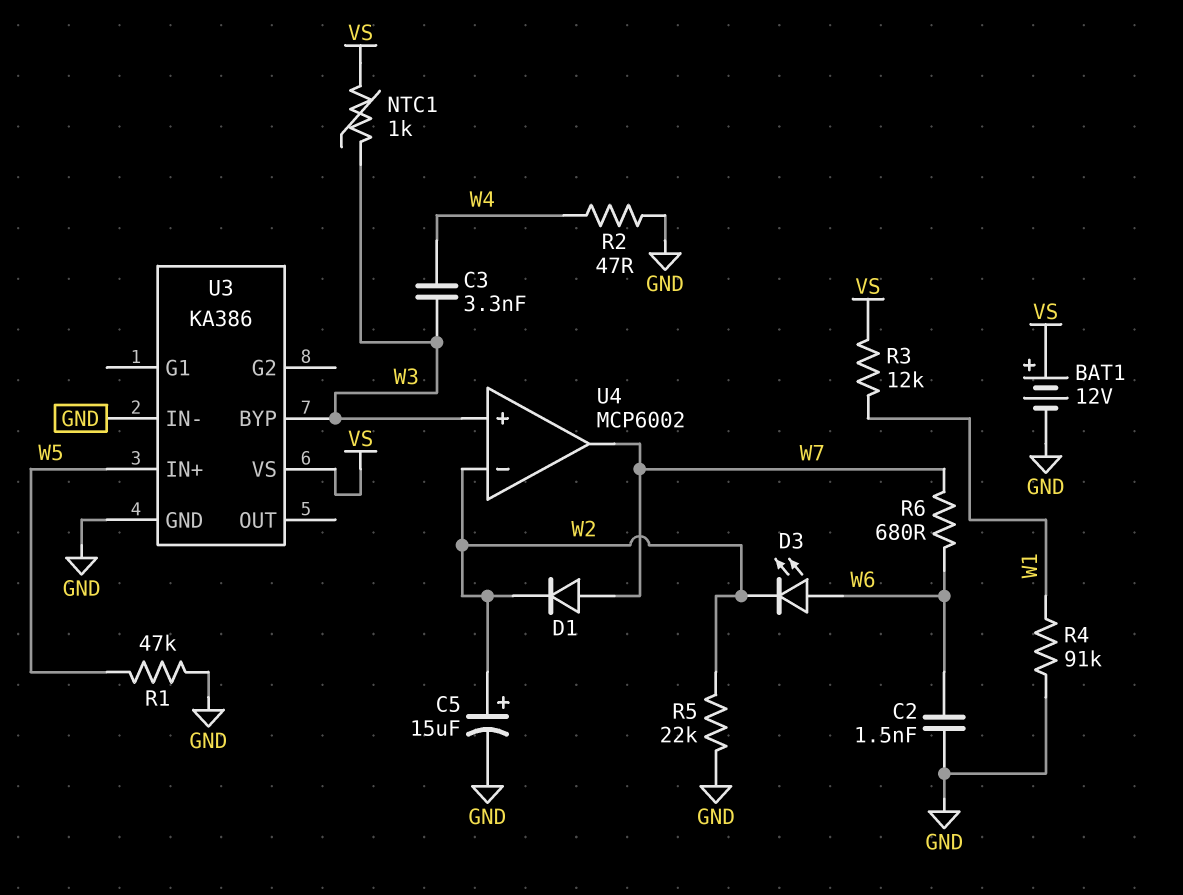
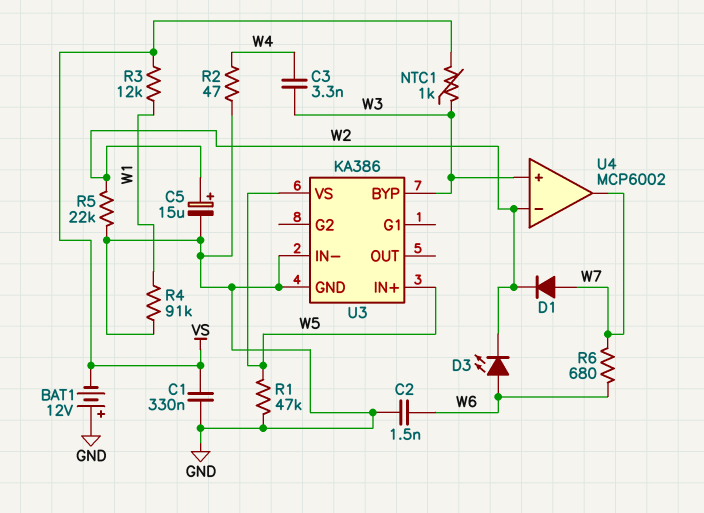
BAT1: 12V (plus VS, minus GND) -> 12V (plus GND, minus VS)
C1: none -> 330nF (GND, VS)
U3 pin VS: VS -> W5

